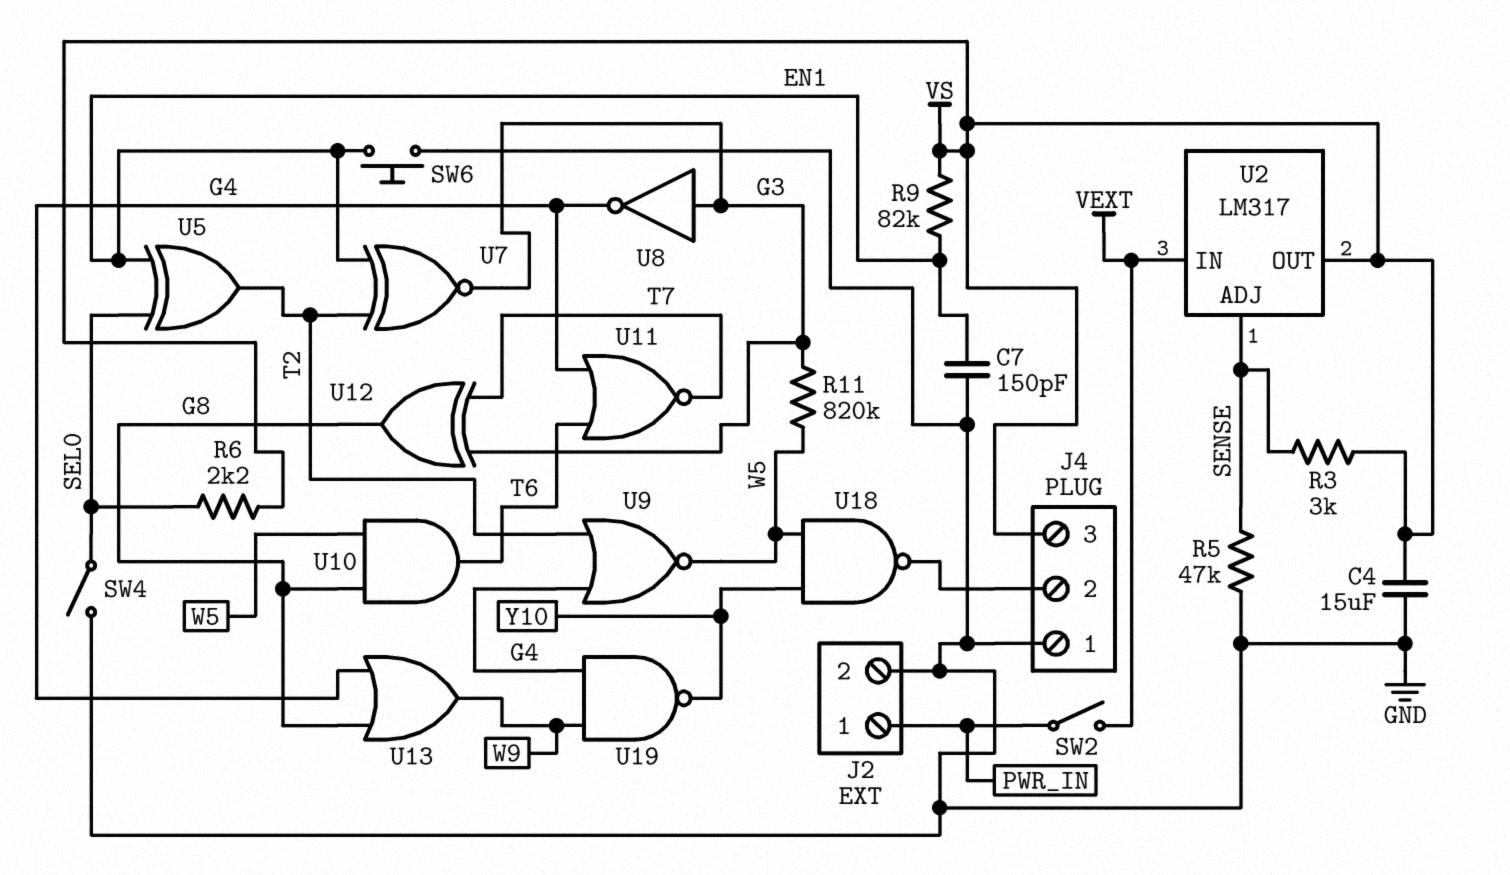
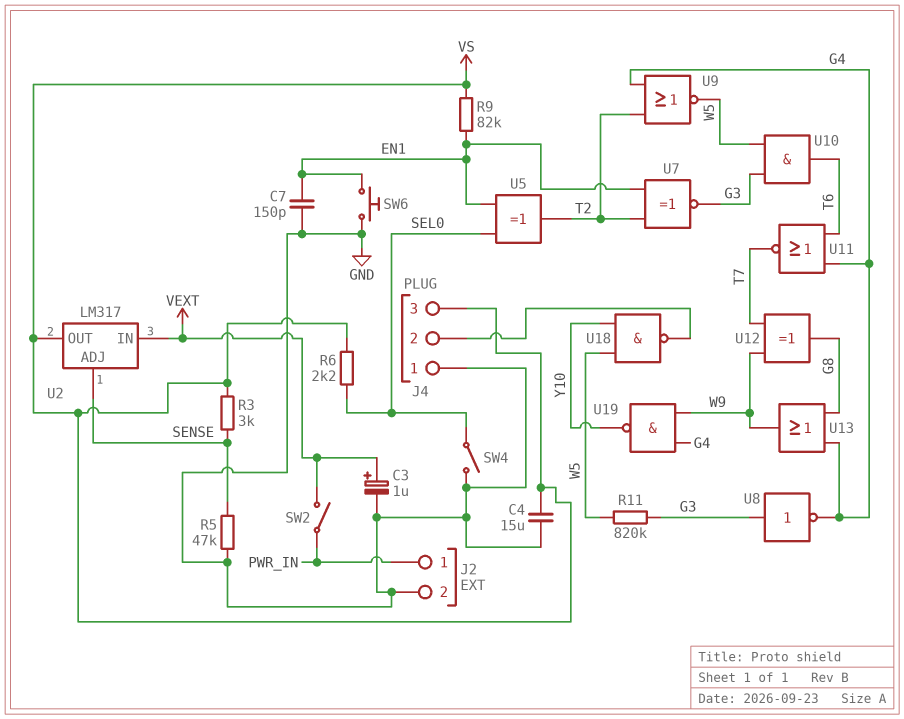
C3: none -> 1uF (plus VEXT, minus GND)
U10: AND (in G8, in W5, out T6) -> AND (in G3, in W5, out T6)
U12: XOR (in G3, in T7, out G8) -> XOR (in T7, in W9, out G8)

